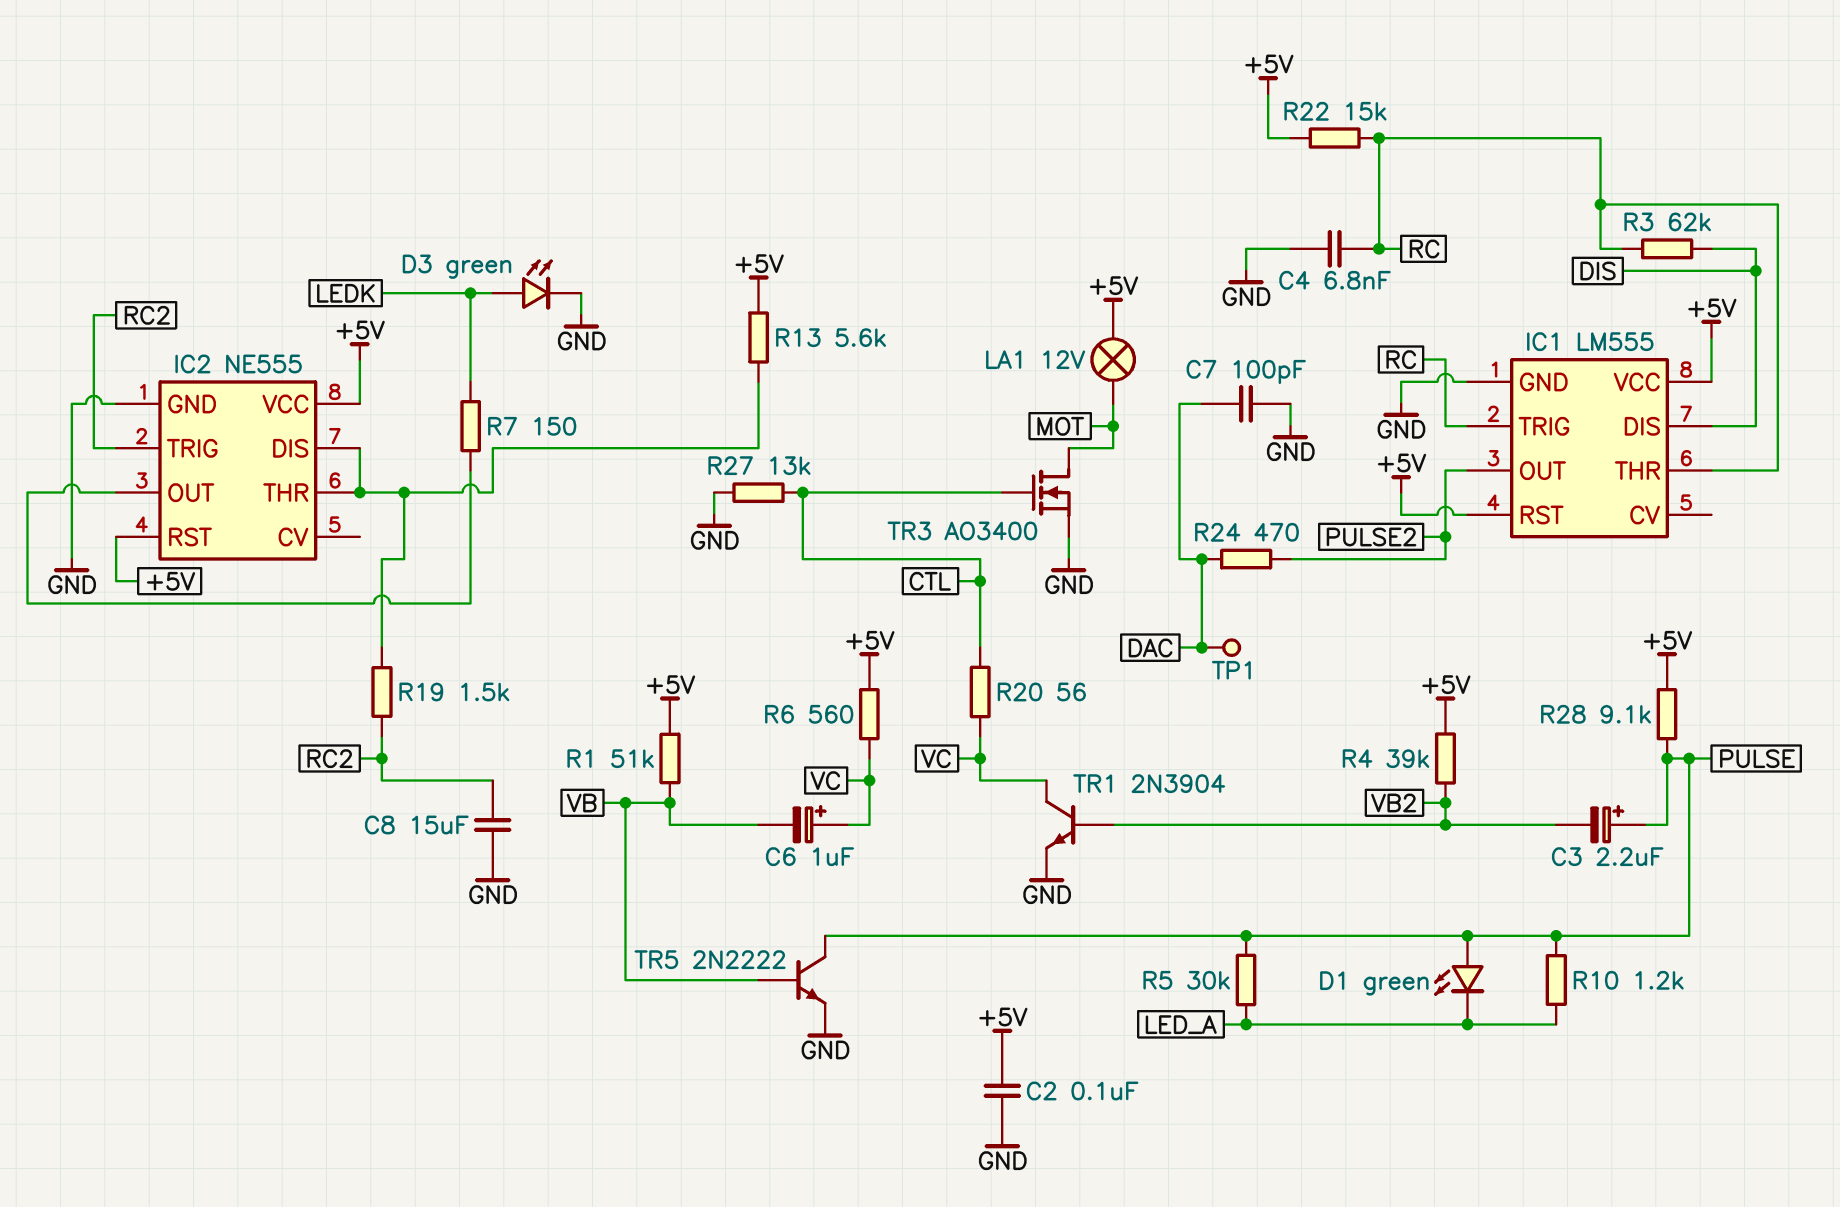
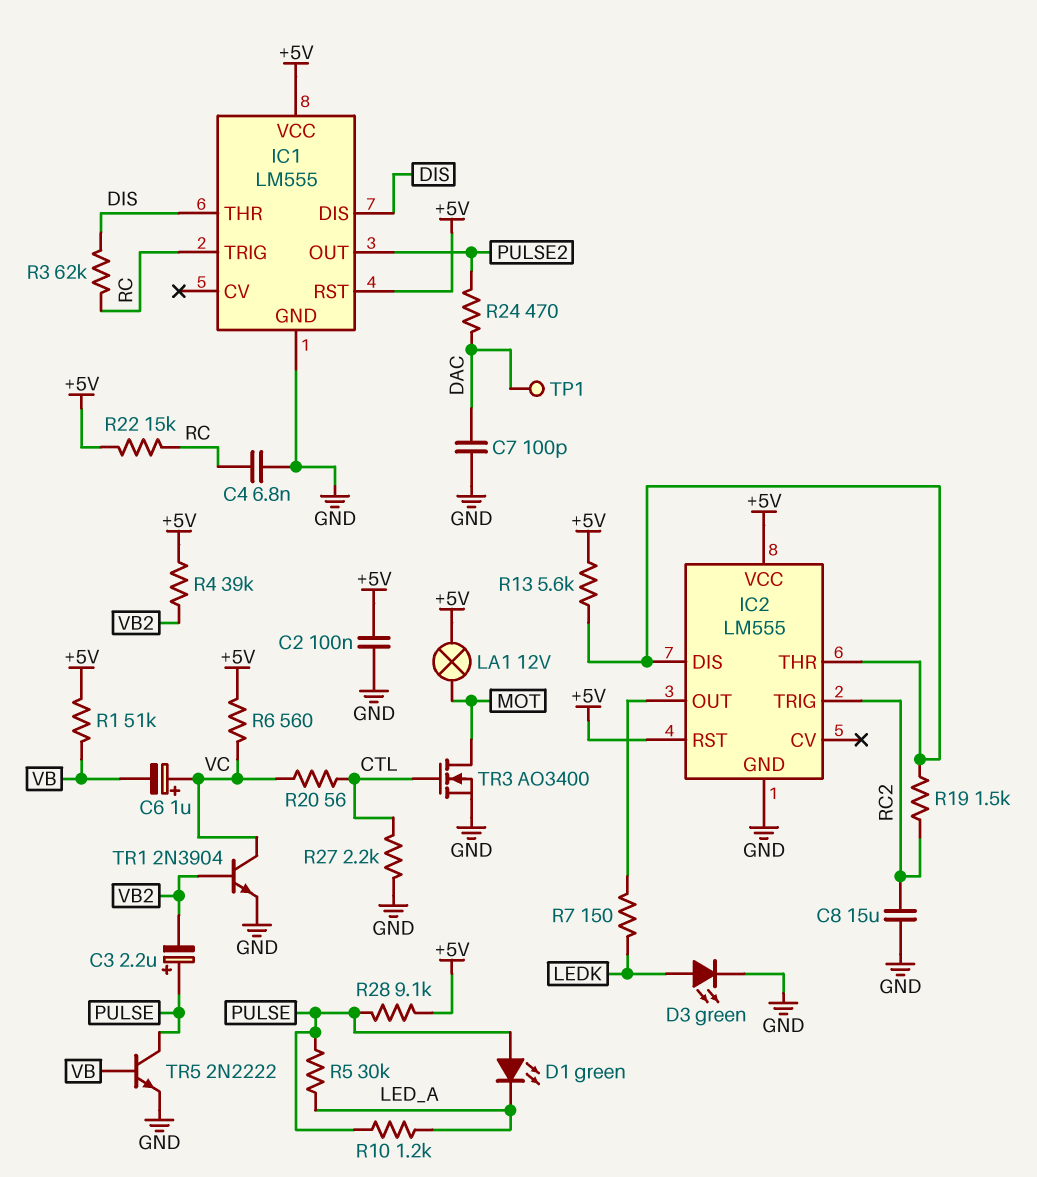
IC1 pin THR: RC -> DIS
IC2: NE555 -> LM555
R27: 13k (CTL, GND) -> 2.2k (CTL, GND)

